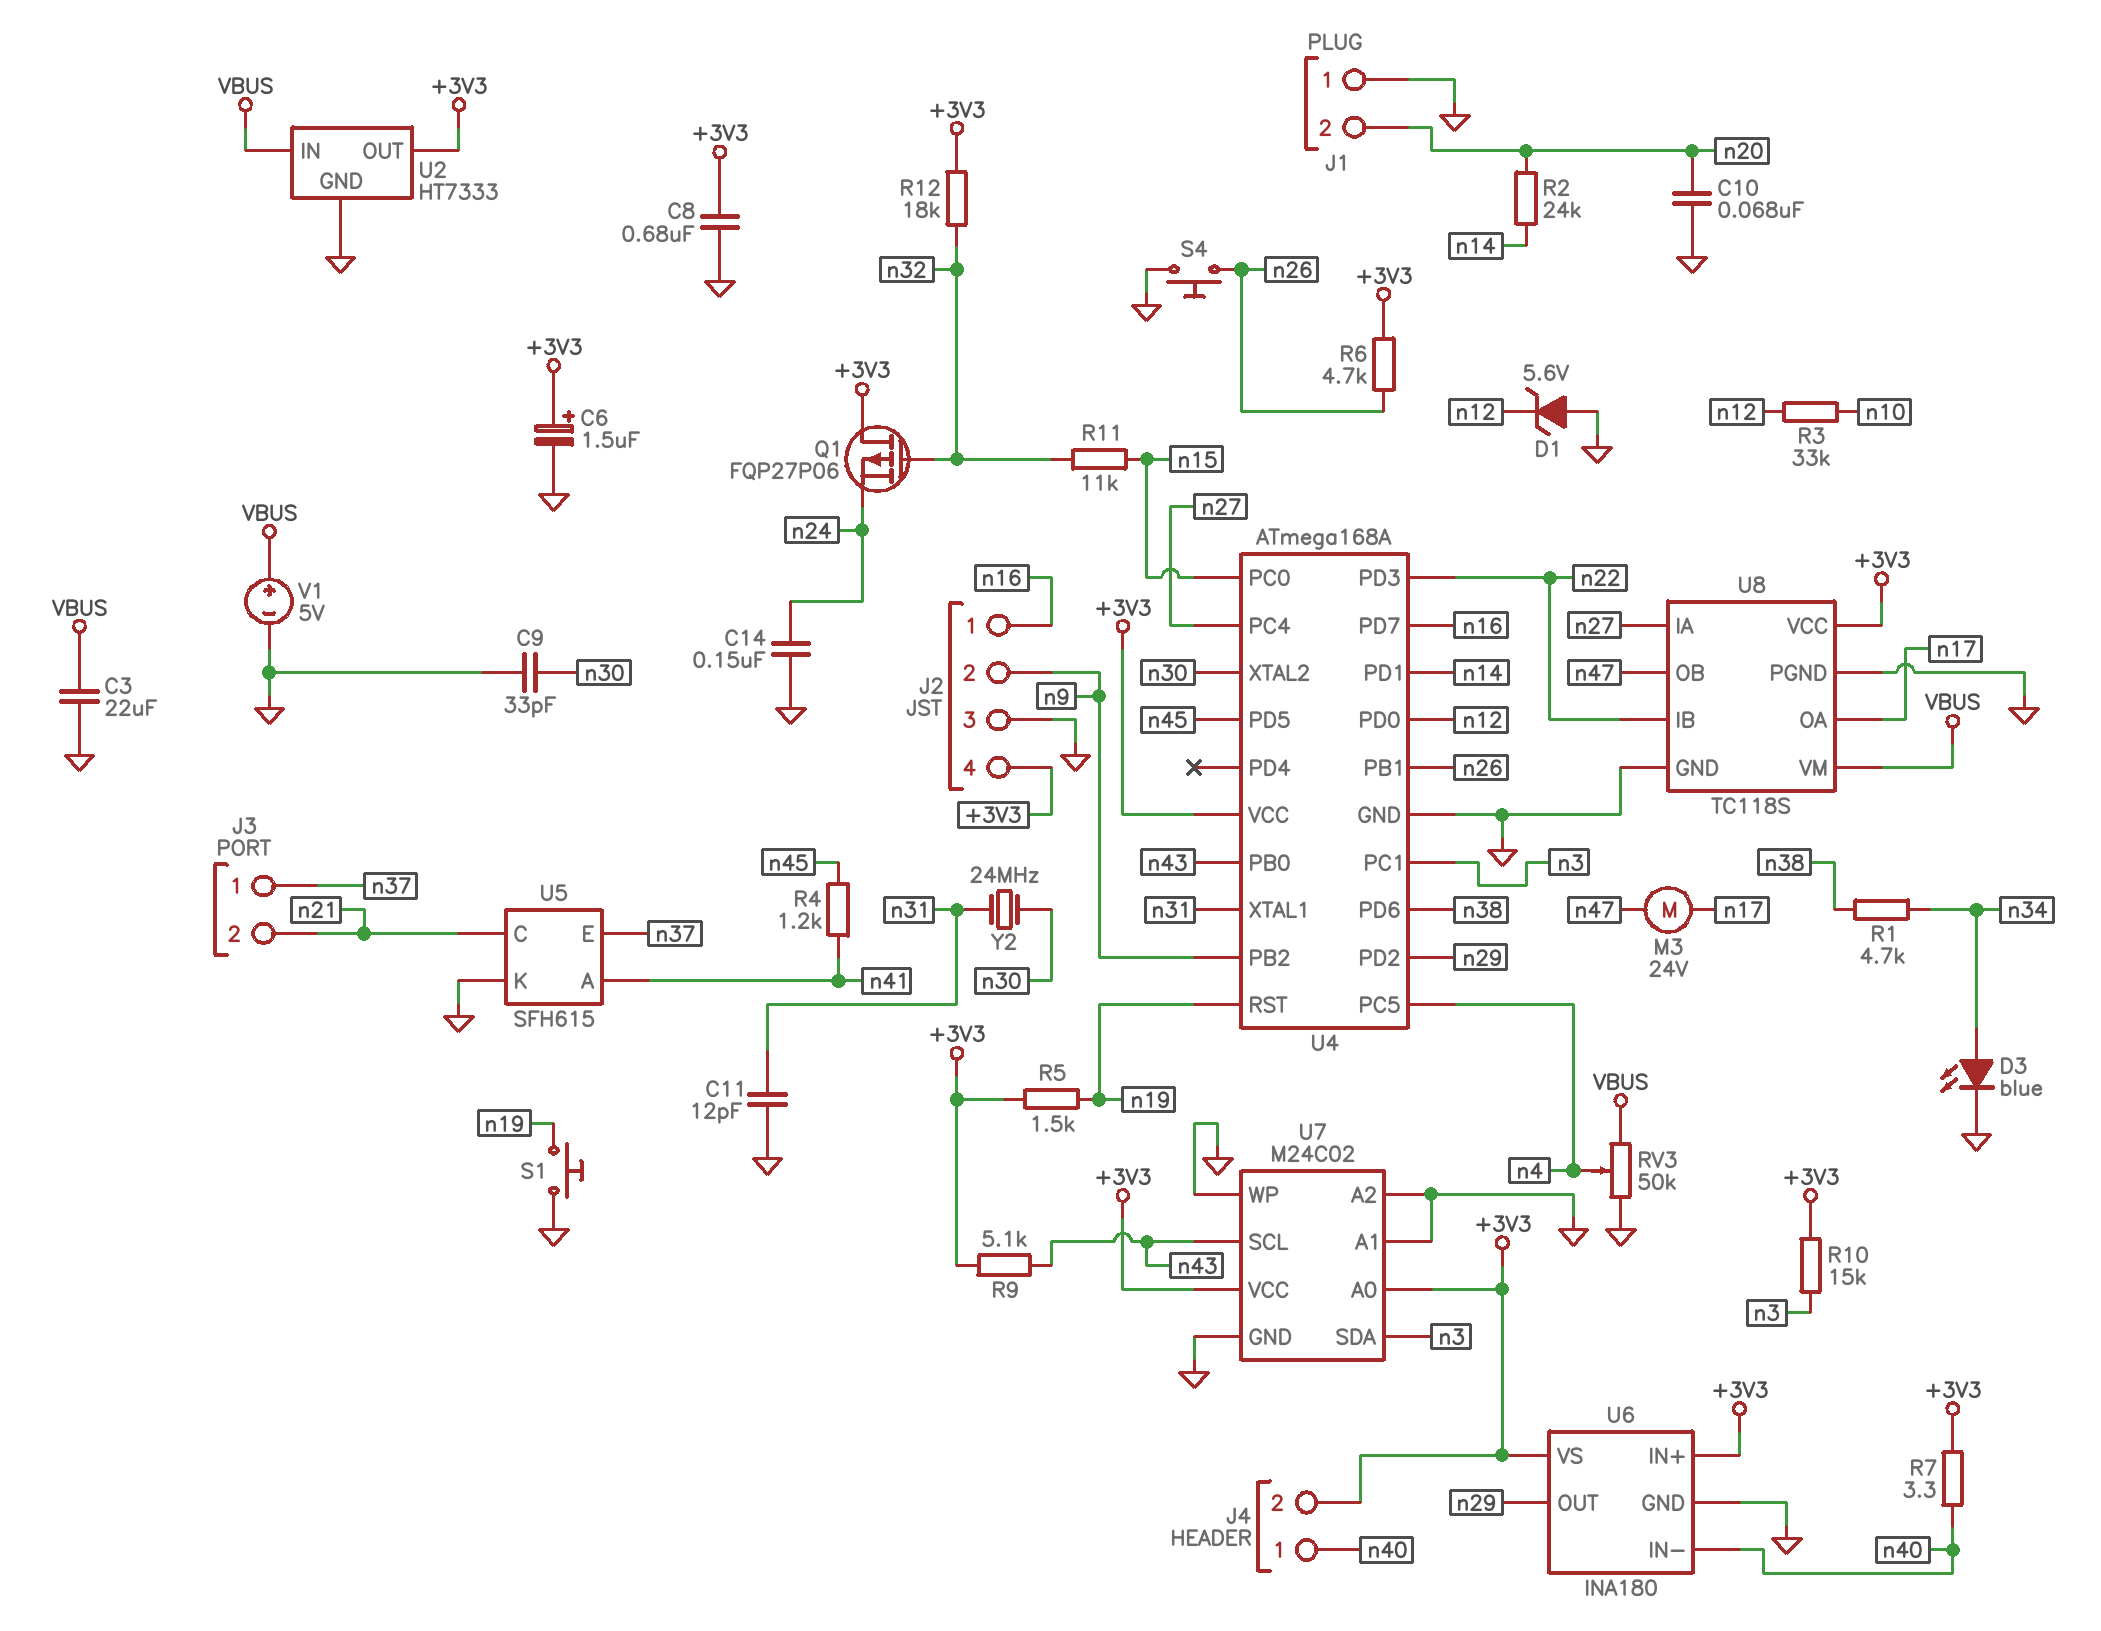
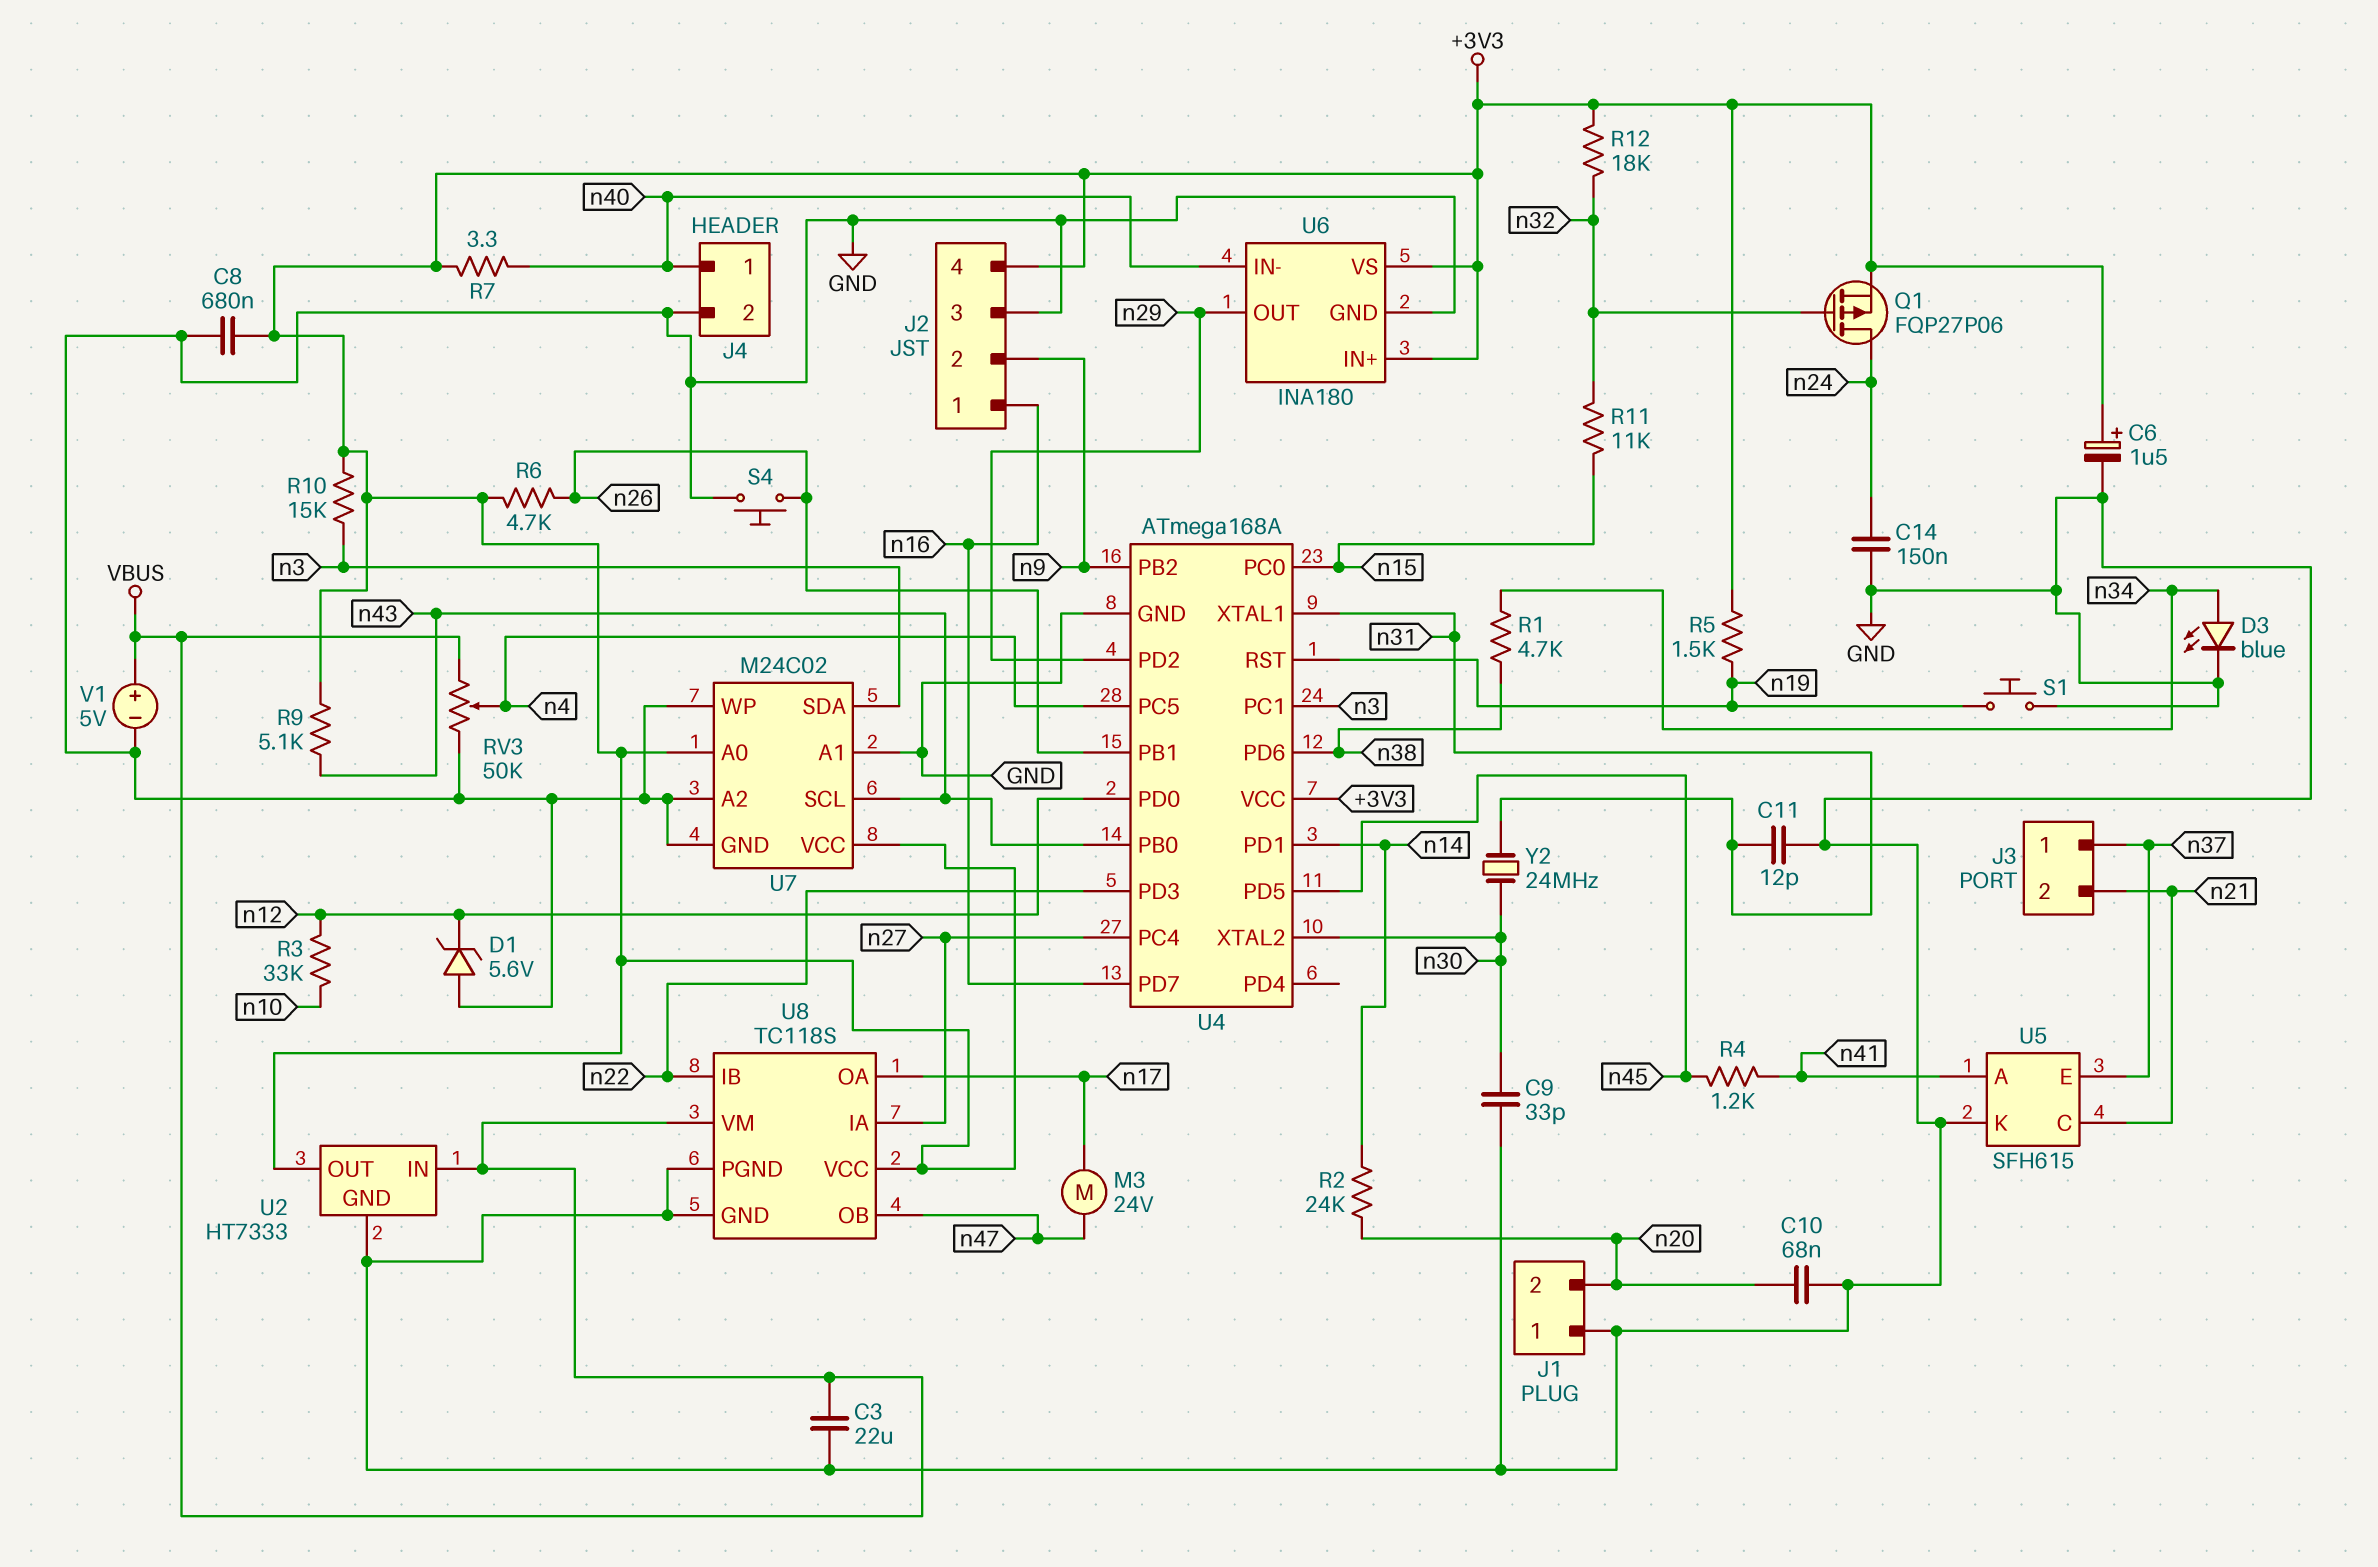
J4 pin 2: +3V3 -> GND
Q1: PMOS FQP27P06 (G n32, D +3V3, S n24) -> PMOS FQP27P06 (G n32, D n24, S +3V3)

